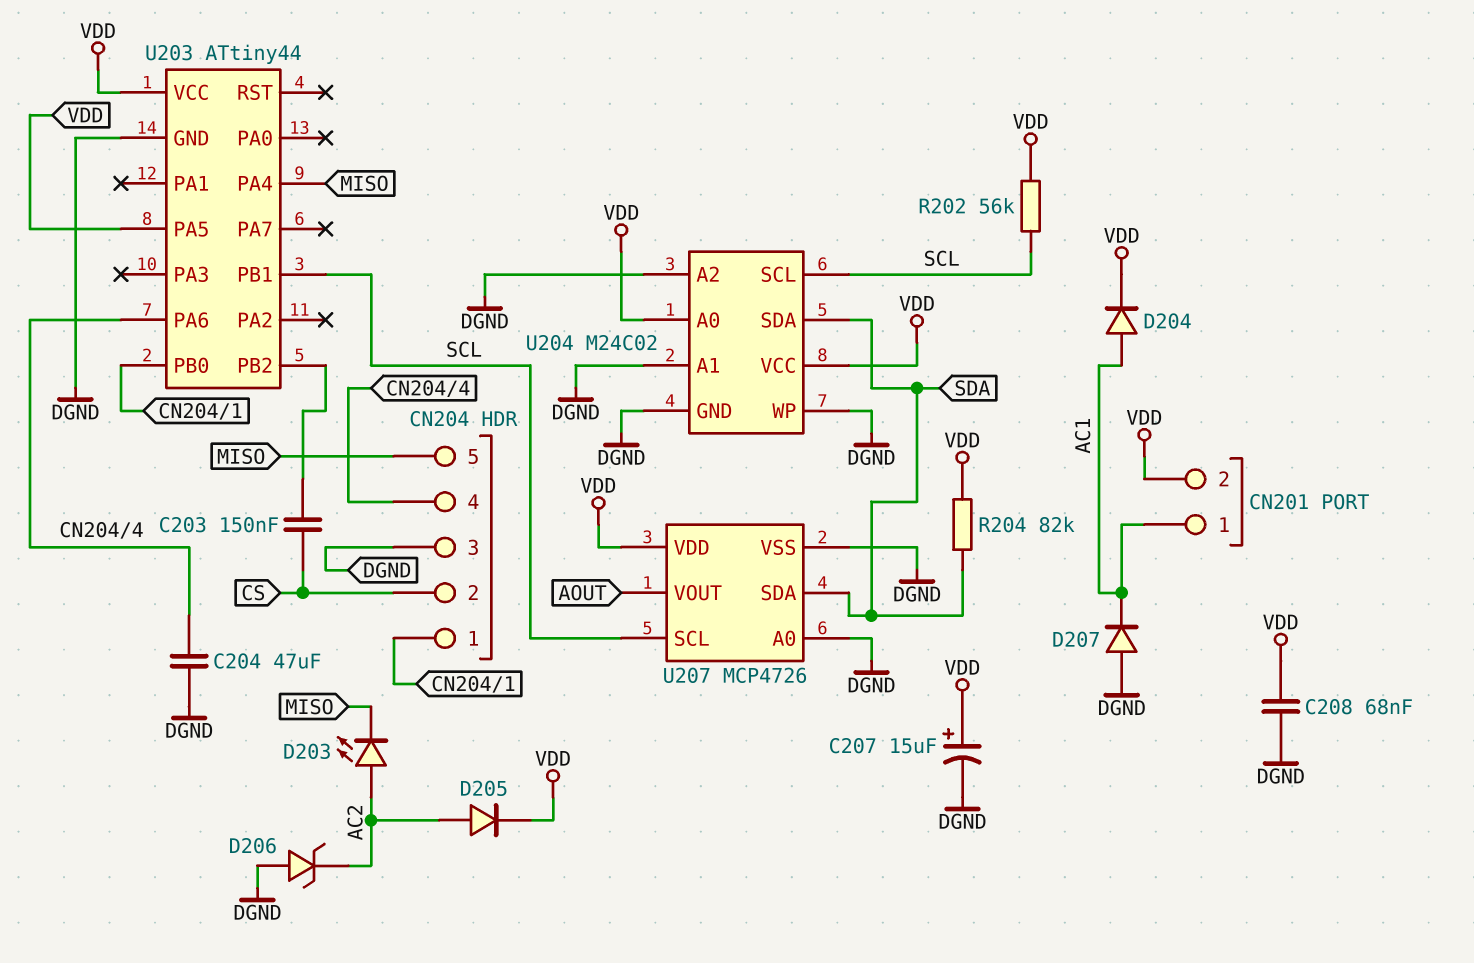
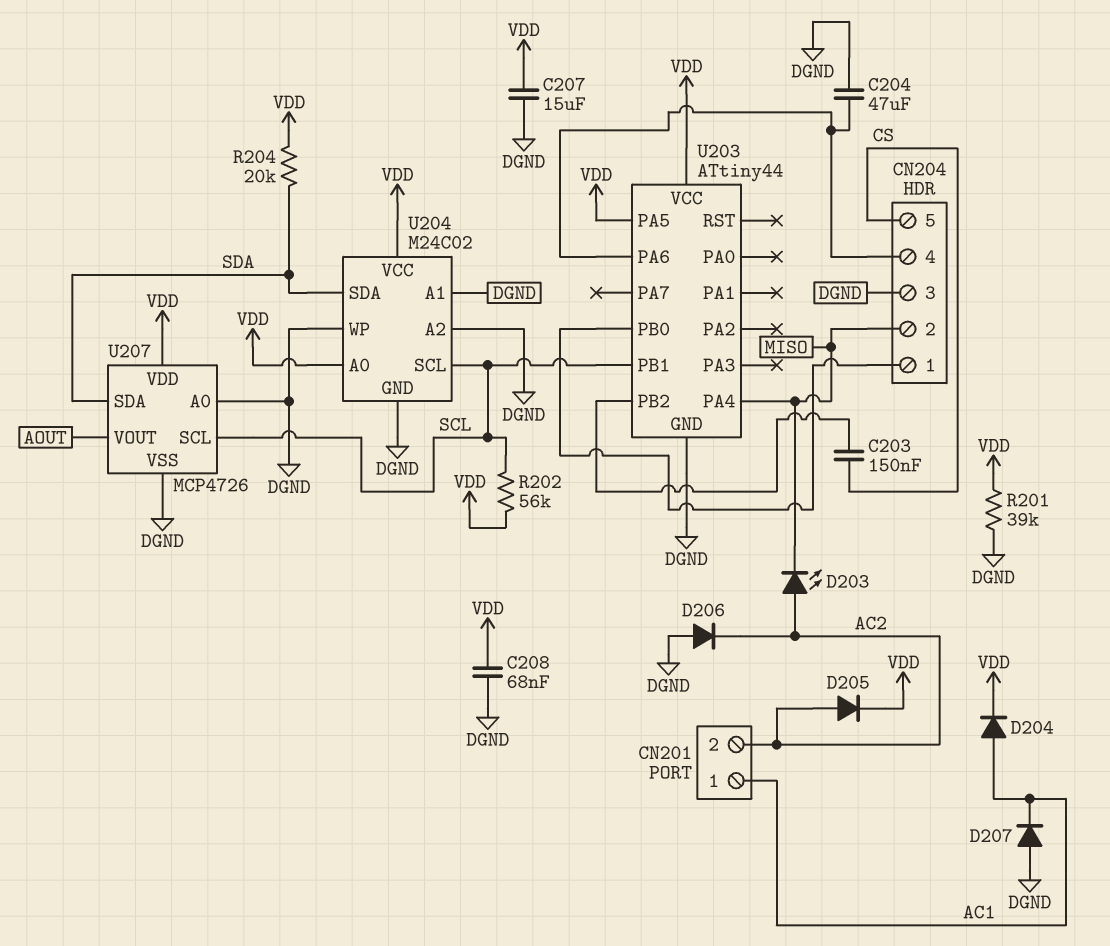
C207: 15uF (plus VDD, minus DGND) -> 15uF (DGND, VDD)
CN201 pin 2: VDD -> AC2
CN204 pin 2: CS -> MISO
CN204 pin 5: MISO -> CS
D206: zener (A DGND, K AC2) -> diode (A DGND, K AC2)
R201: none -> 39k (DGND, VDD)
R204: 82k (SDA, VDD) -> 20k (SDA, VDD)

